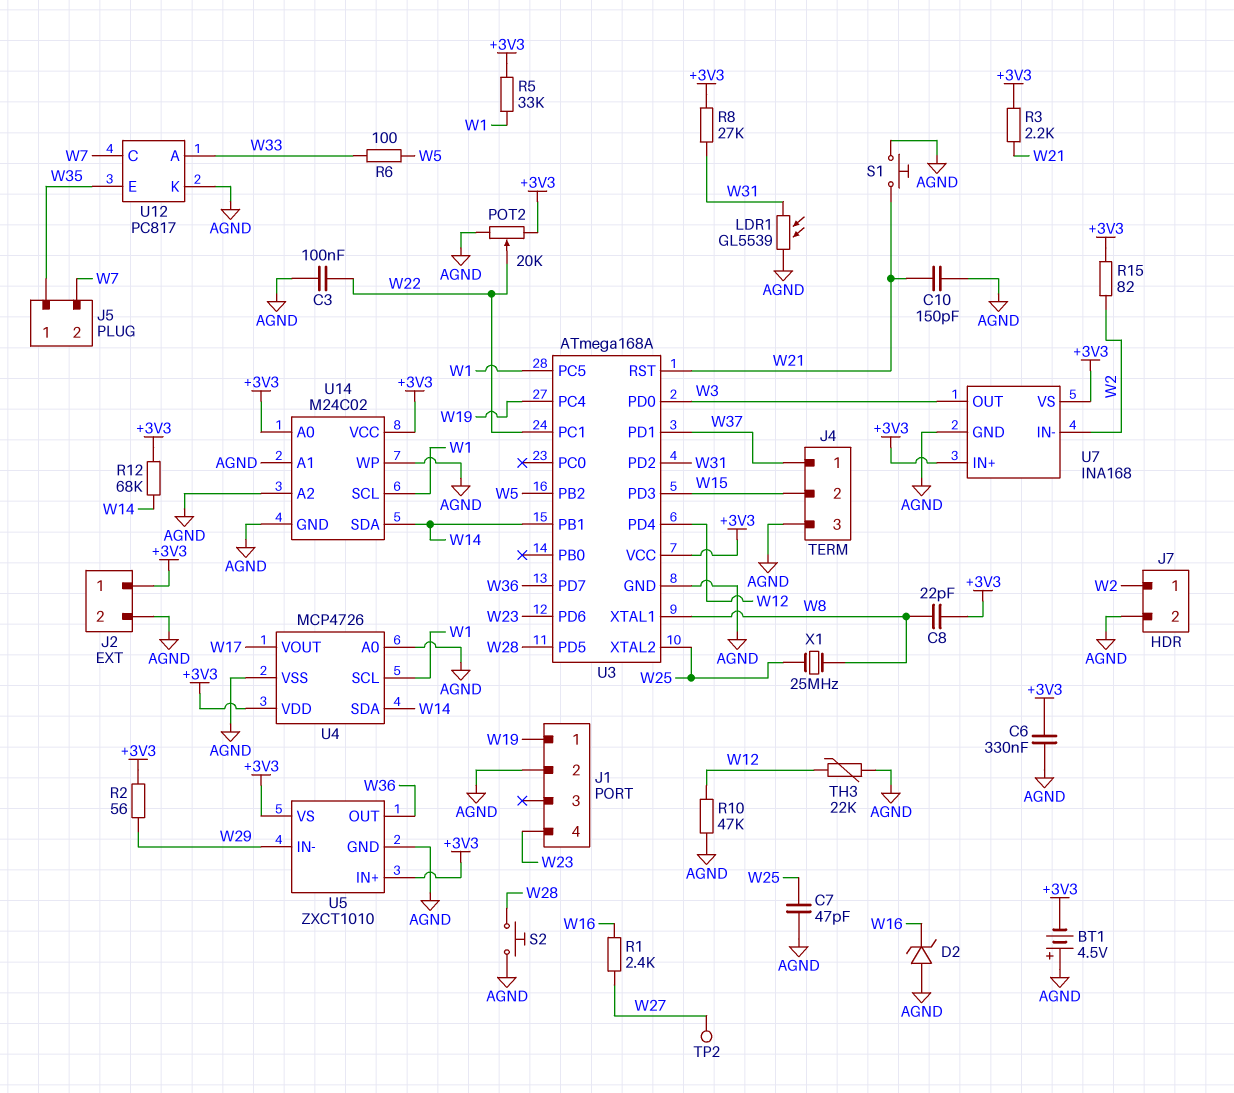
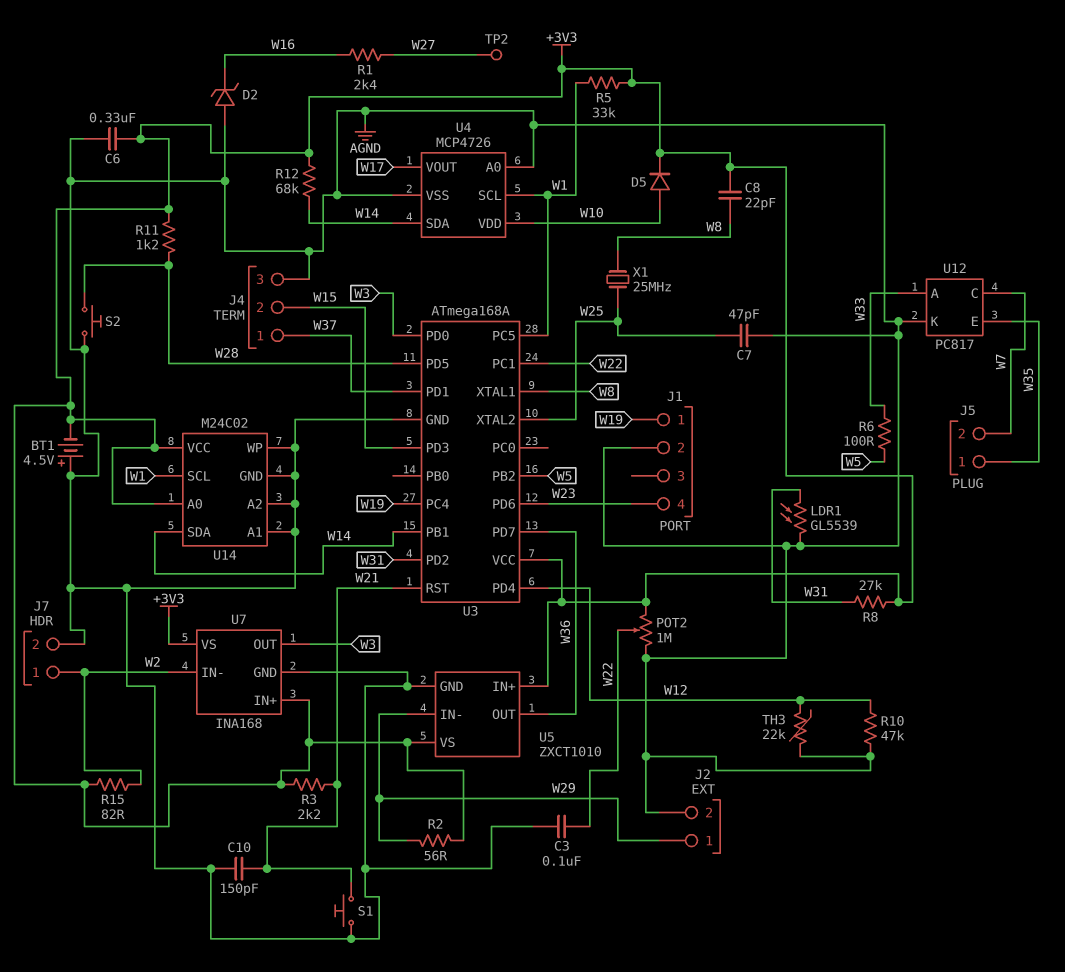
D5: none -> diode (A W10, K +3V3)
J2 pin 1: +3V3 -> W29
POT2: 20k (+3V3, AGND, wiper W22) -> 1M (+3V3, AGND, wiper W22)
R11: none -> 1.2k (+3V3, W28)
U4 pin VDD: +3V3 -> W10

